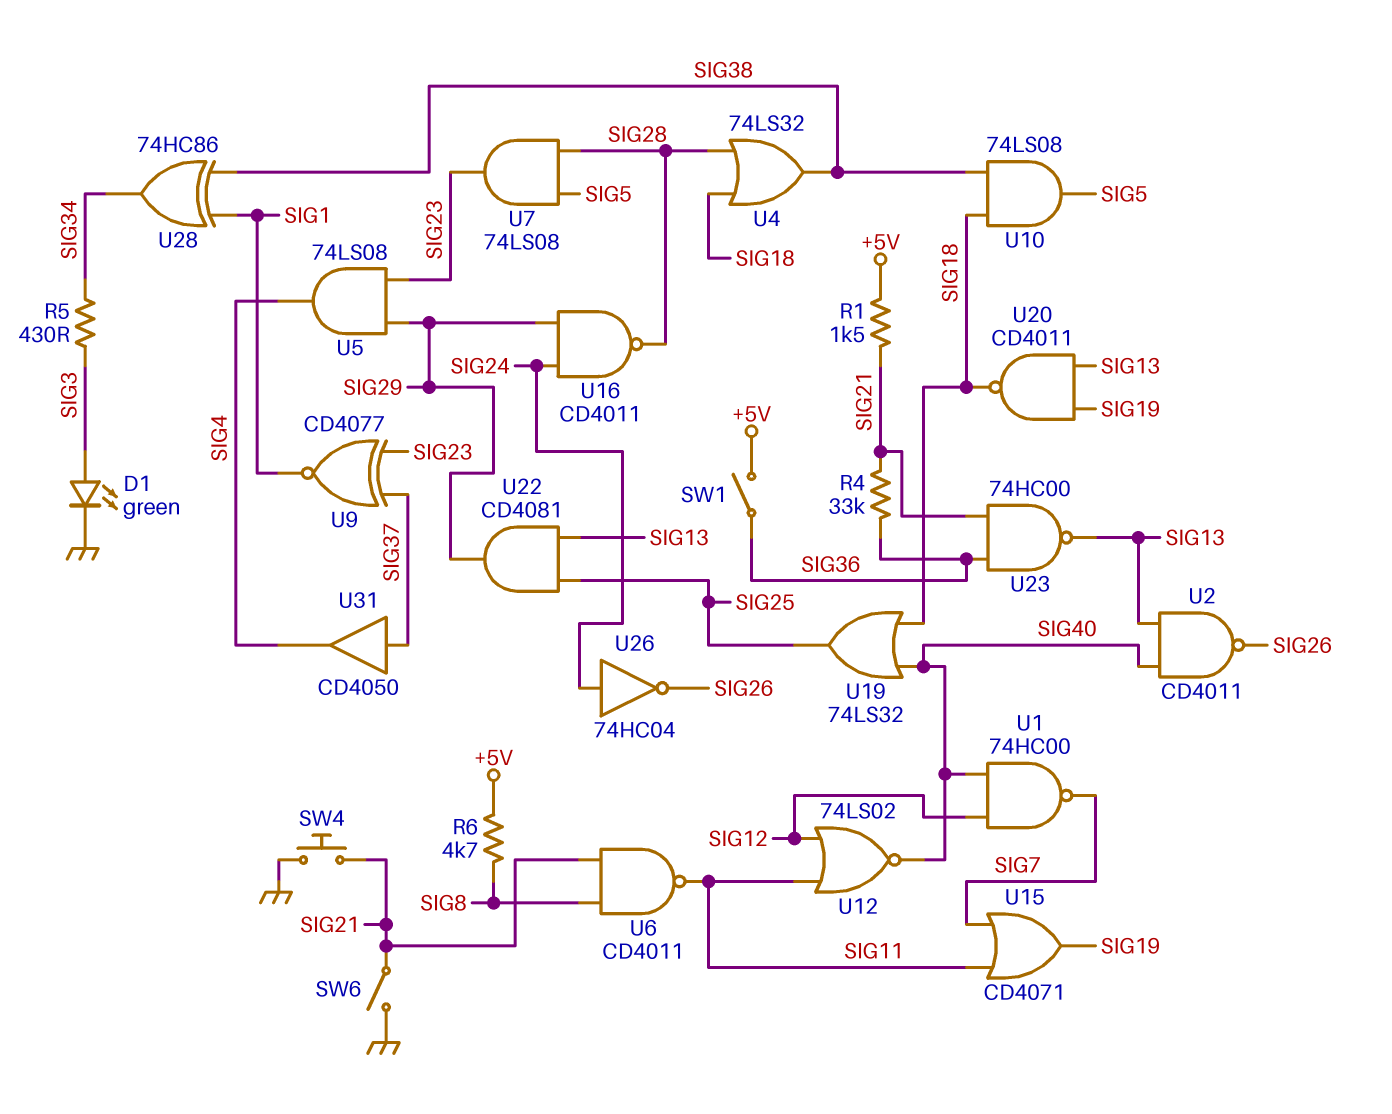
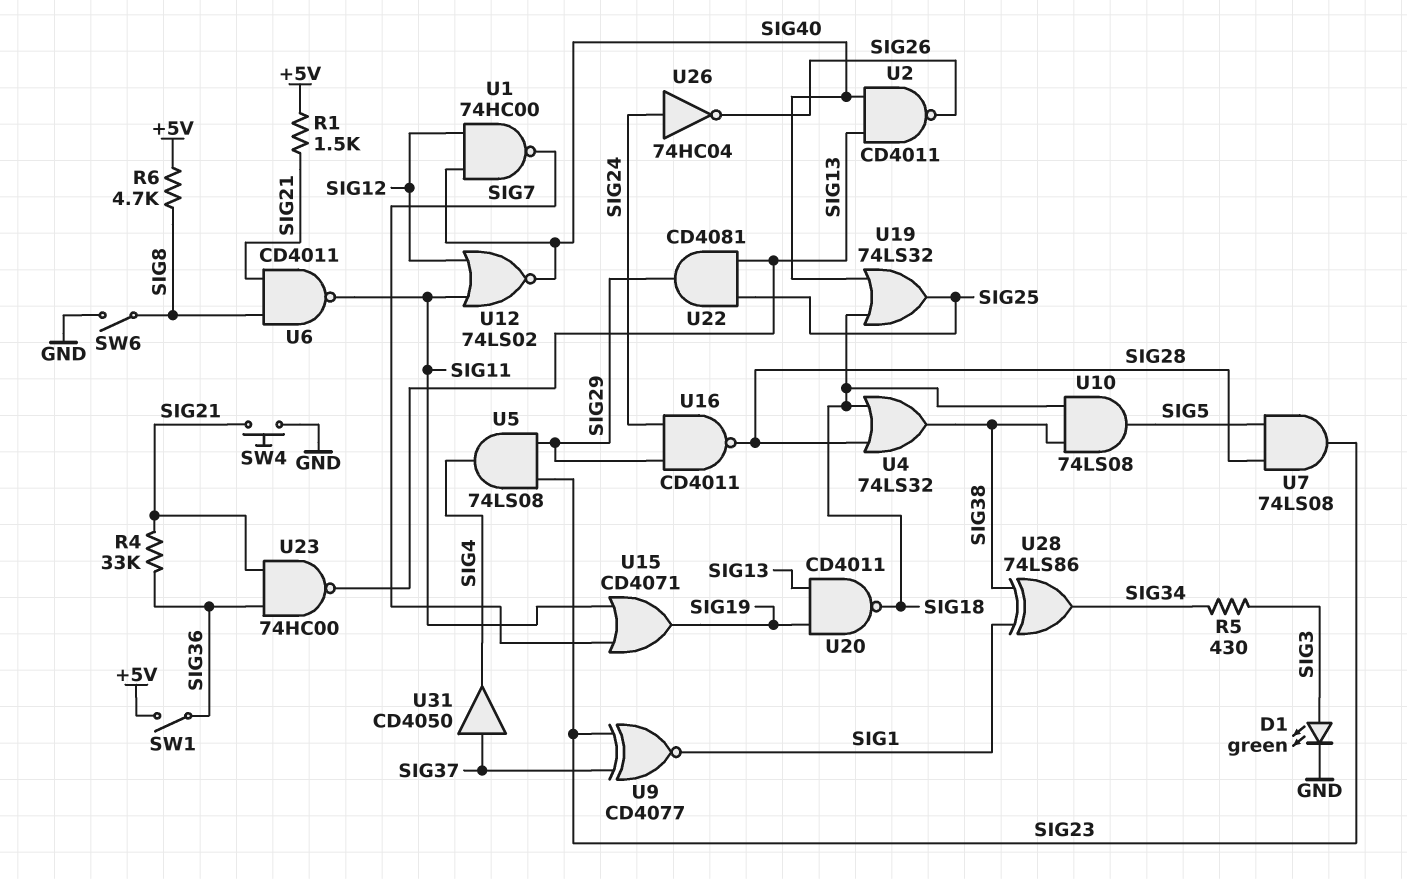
SW6: switch (GND, SIG21) -> switch (GND, SIG8)
U28: XOR 74HC86 (in SIG1, in SIG38, out SIG34) -> XOR 74LS86 (in SIG1, in SIG38, out SIG34)

